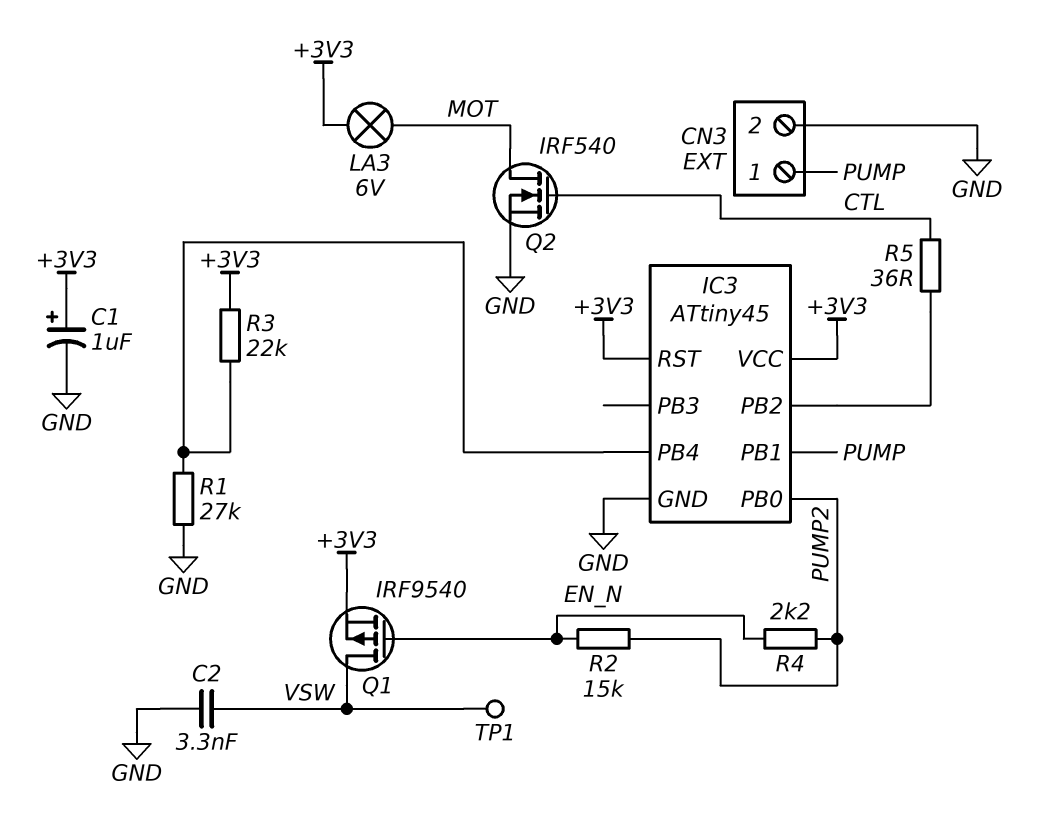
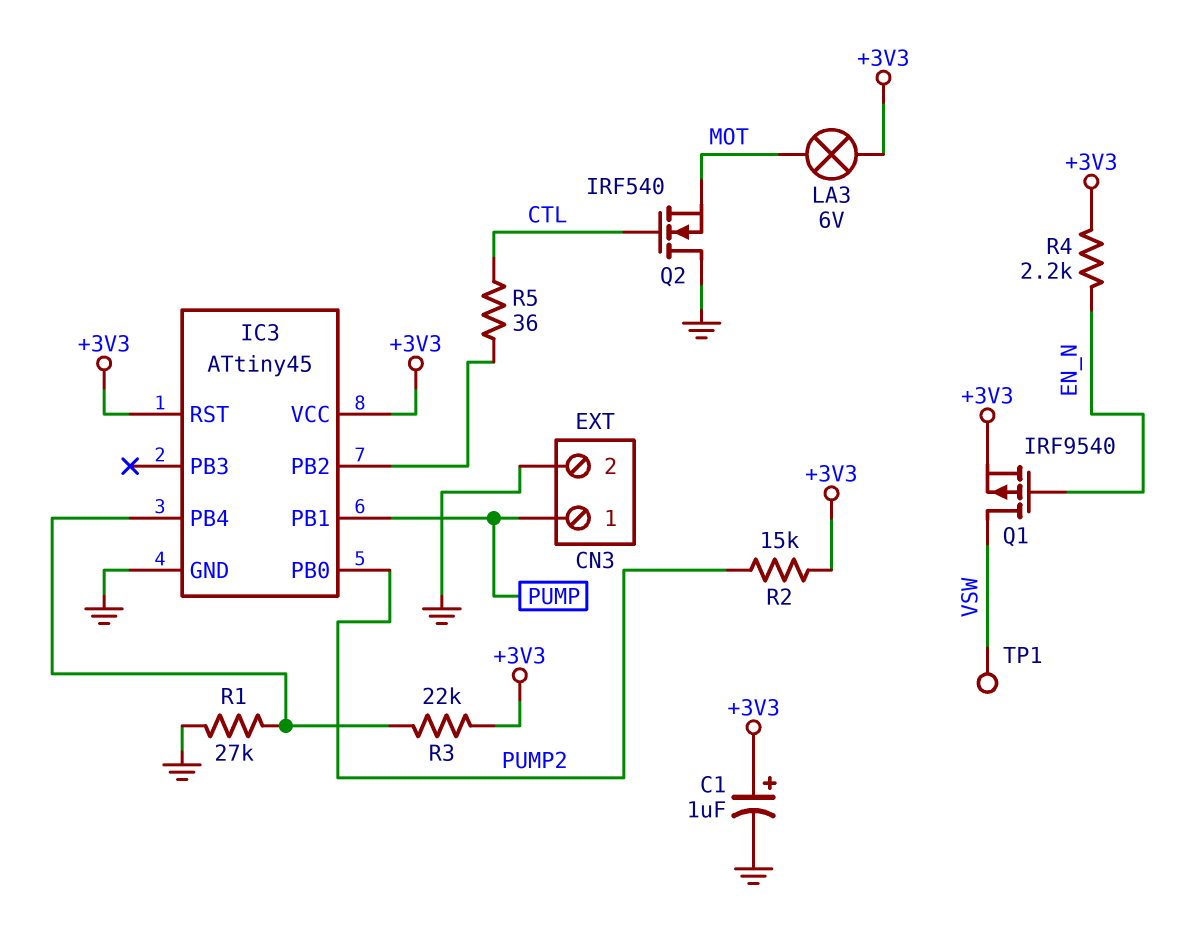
C2: 3.3nF (GND, VSW) -> none
Q2: NMOS IRF540 (G CTL, D MOT, S GND) -> NMOS IRF540 (G CTL, D GND, S MOT)
R2: 15k (EN_N, PUMP2) -> 15k (+3V3, PUMP2)
R4: 2.2k (EN_N, PUMP2) -> 2.2k (+3V3, EN_N)

